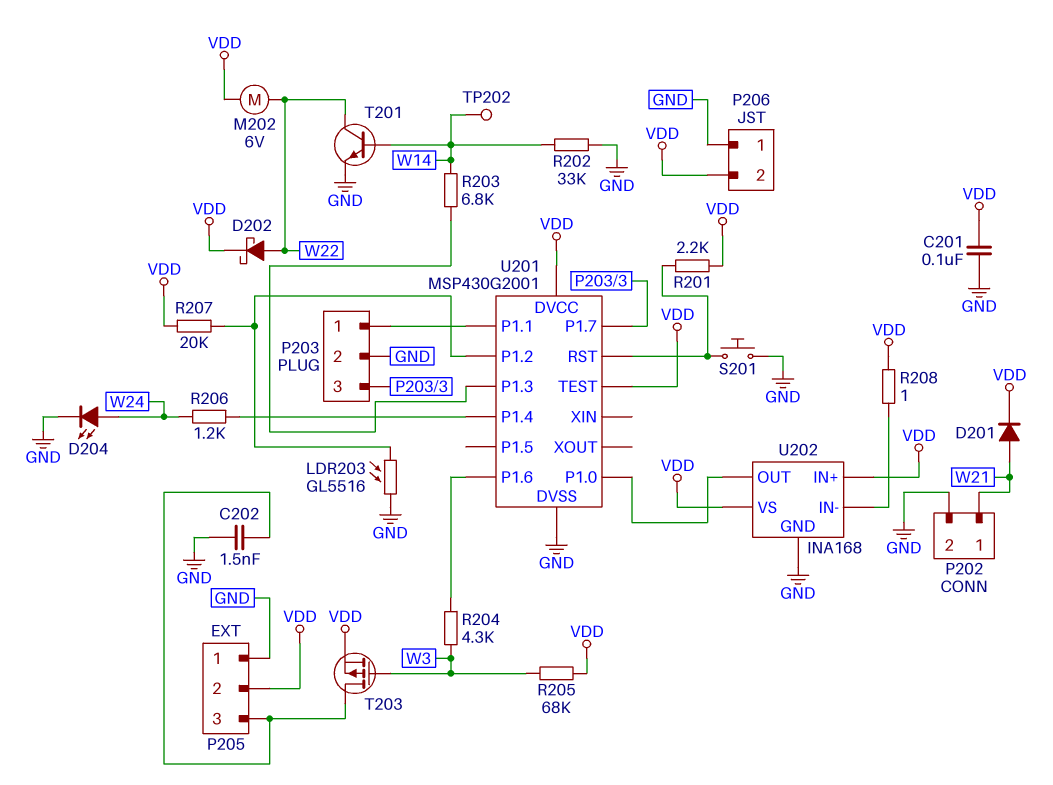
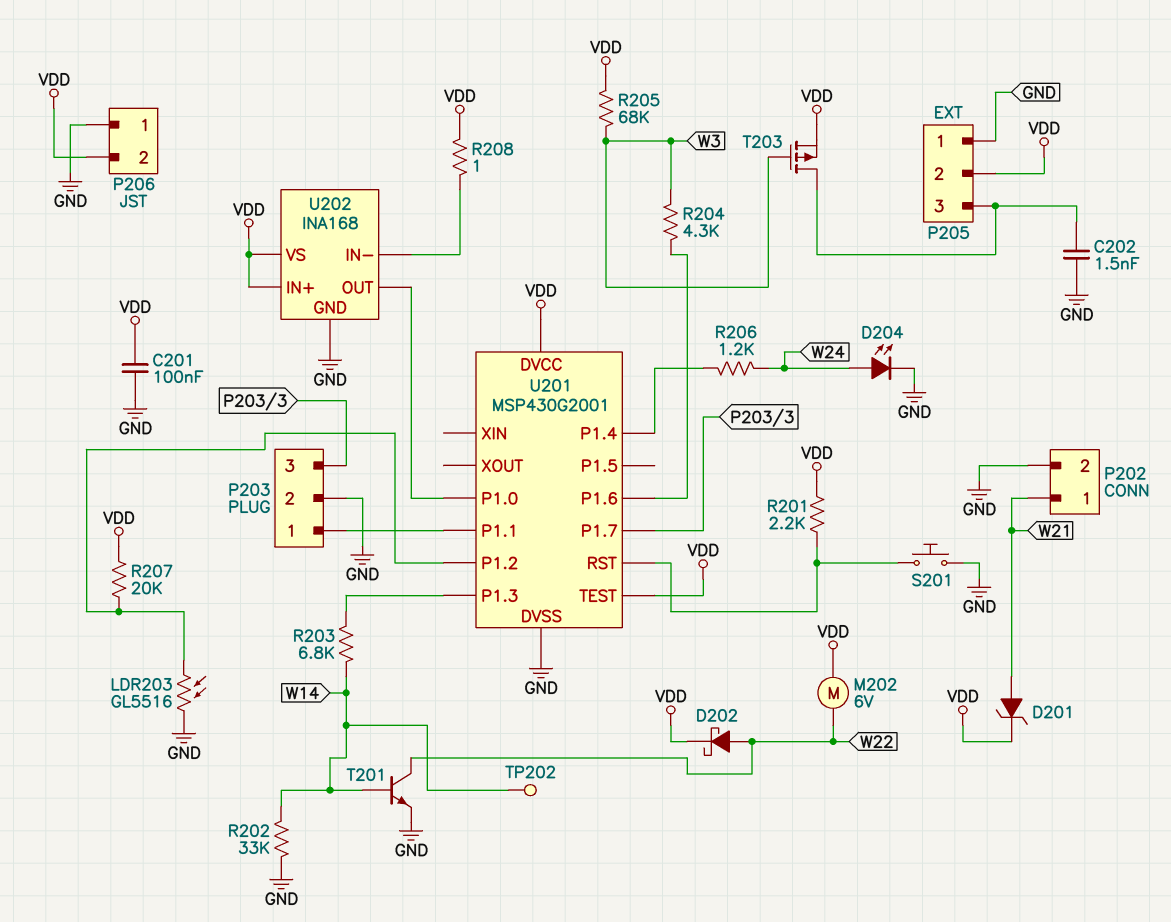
D201: diode (A W21, K VDD) -> zener (A W21, K VDD)

